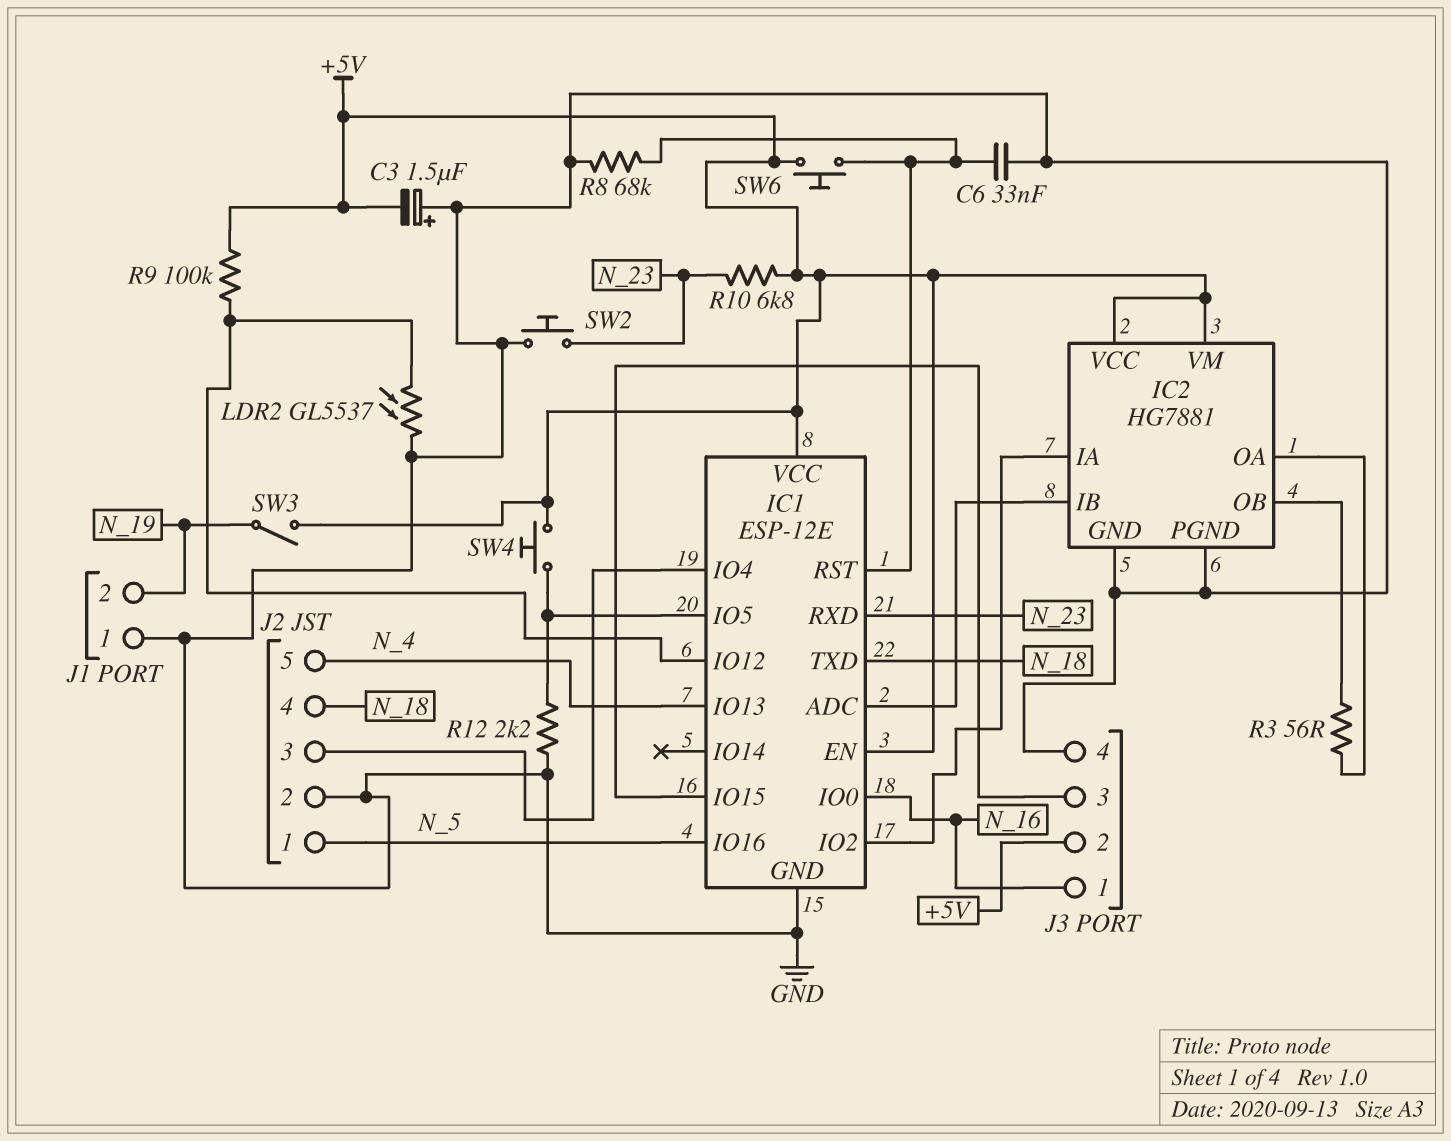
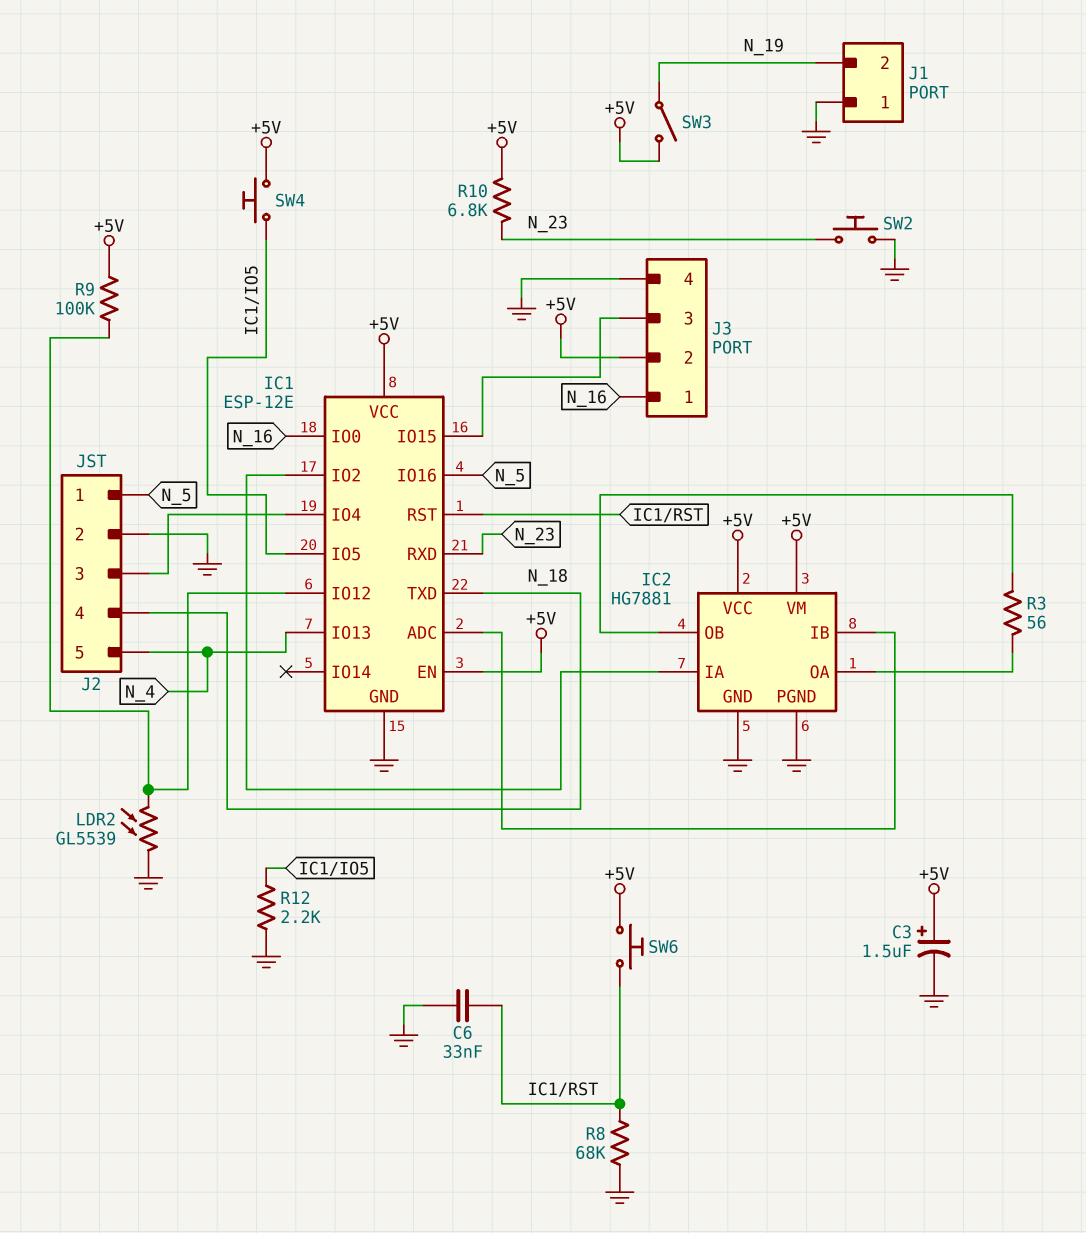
C3: 1.5uF (plus GND, minus +5V) -> 1.5uF (plus +5V, minus GND)
LDR2: GL5537 (GND, IC1/IO12) -> GL5539 (GND, IC1/IO12)

